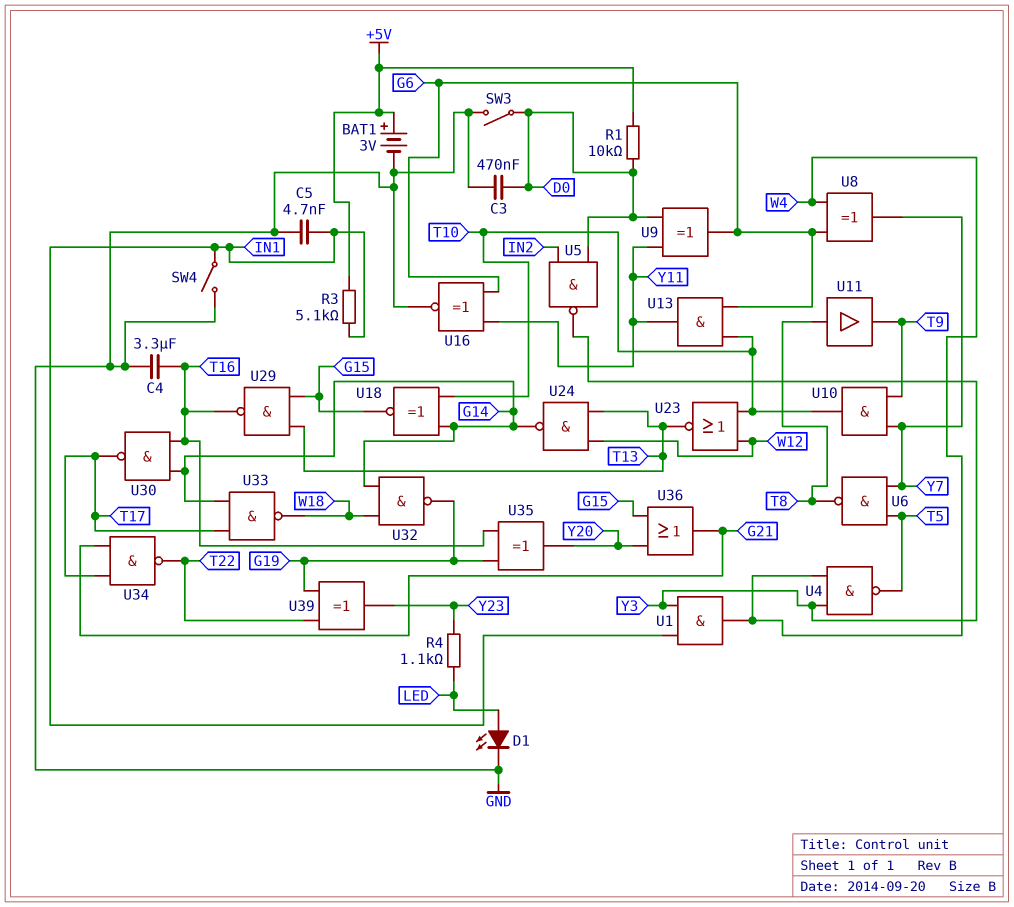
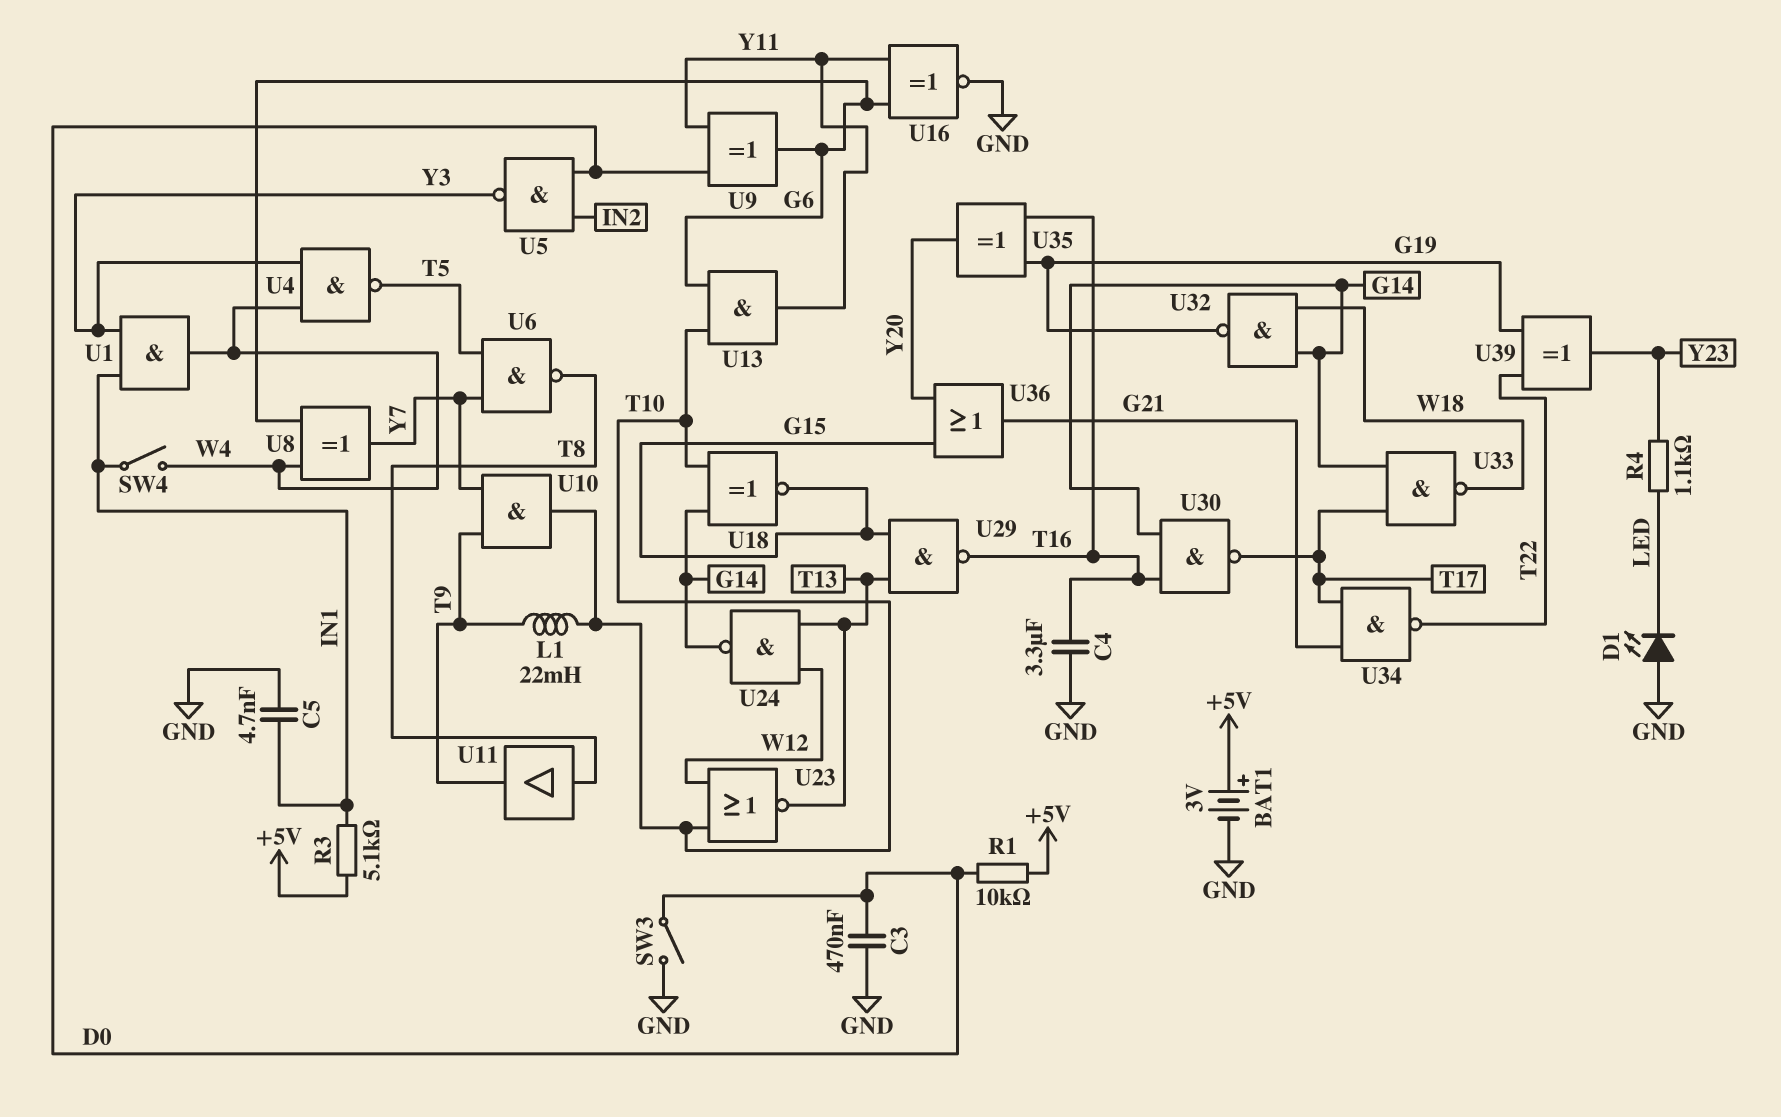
D1: LED (A LED, K GND) -> LED (A GND, K LED)
L1: none -> 22mH (T9, T10)
SW4: switch (GND, IN1) -> switch (IN1, W4)

